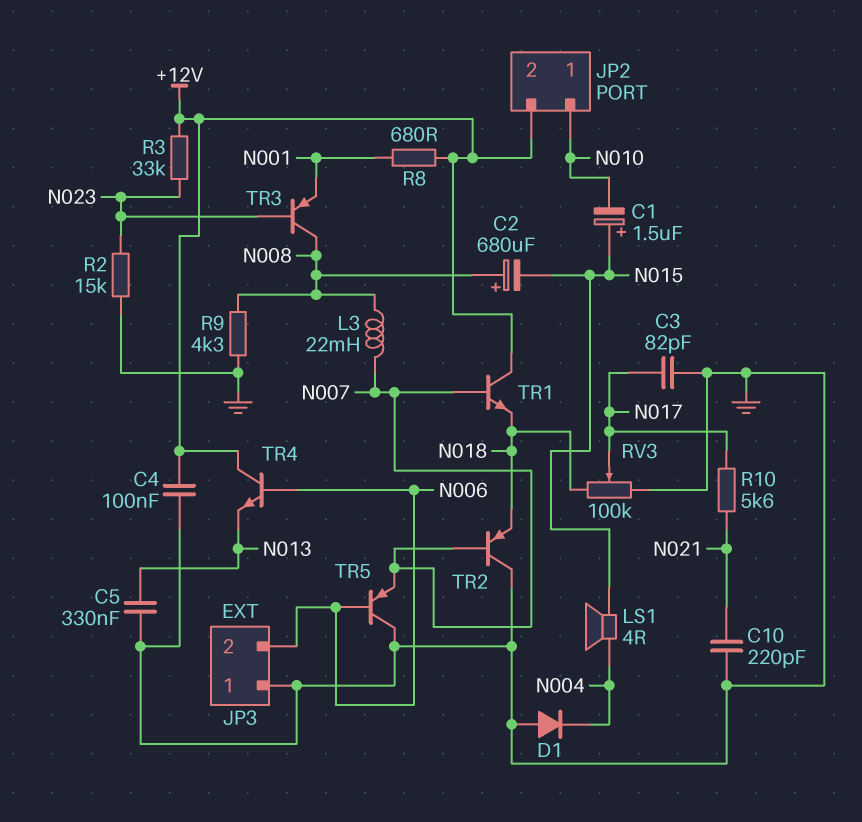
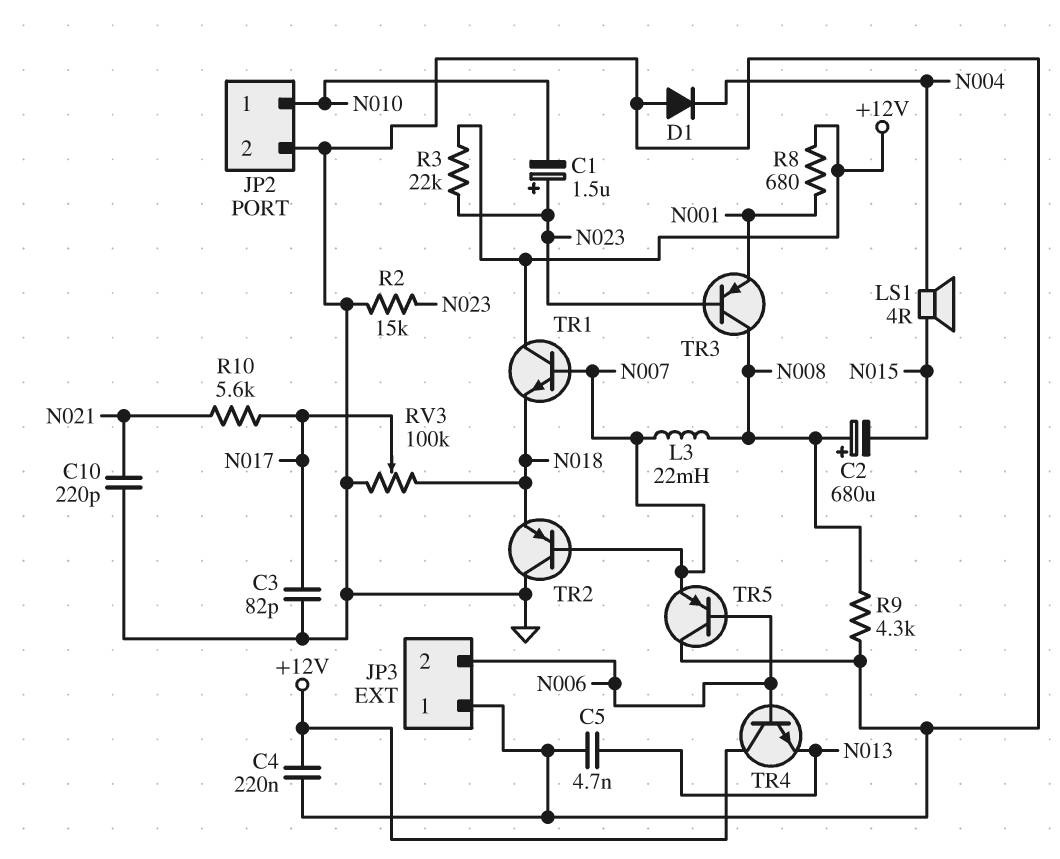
C1: 1.5uF (plus N015, minus N010) -> 1.5uF (plus N023, minus N010)
C4: 100nF (+12V, GND) -> 220nF (+12V, GND)
C5: 330nF (GND, N013) -> 4.7nF (GND, N013)
JP2 pin 2: +12V -> GND
R3: 33k (+12V, N023) -> 22k (+12V, N023)

